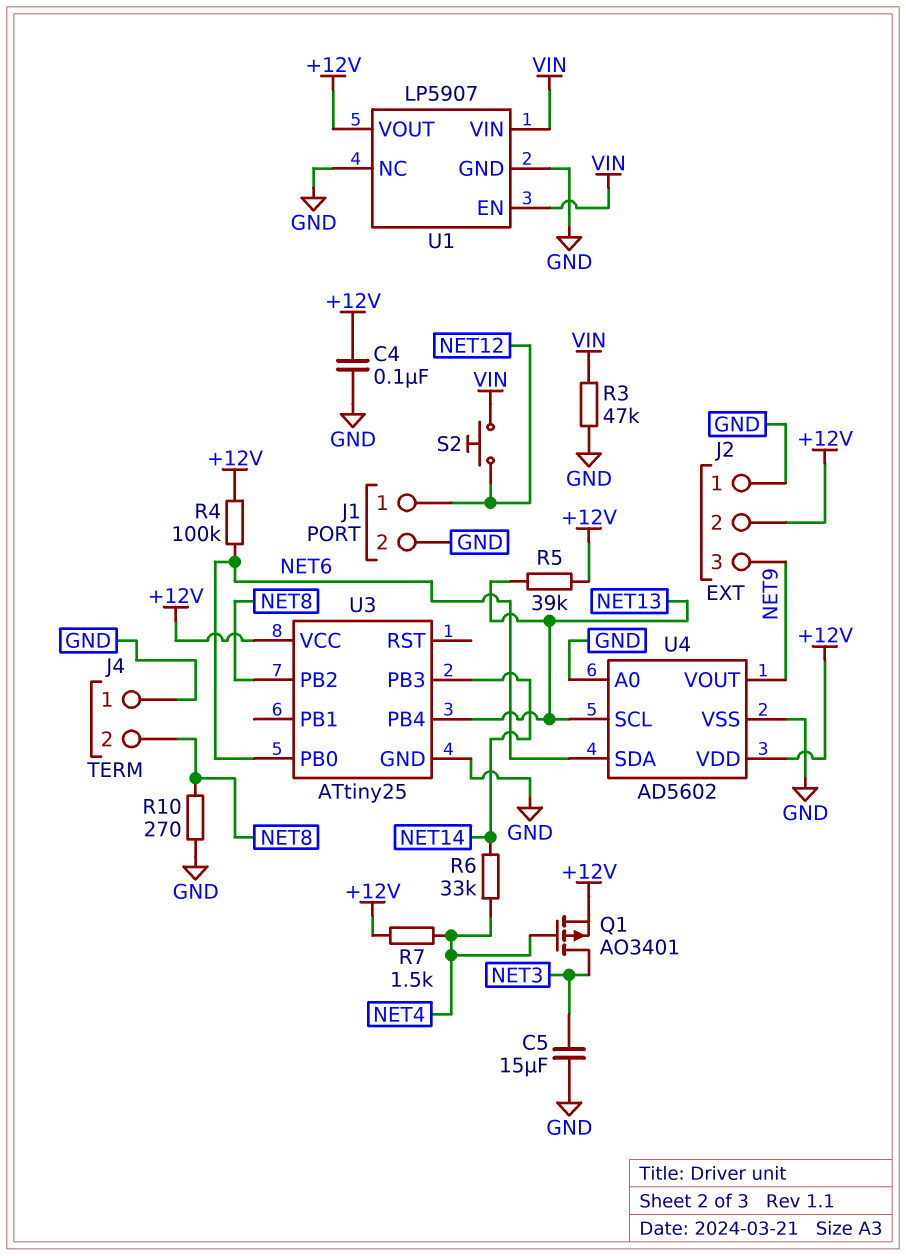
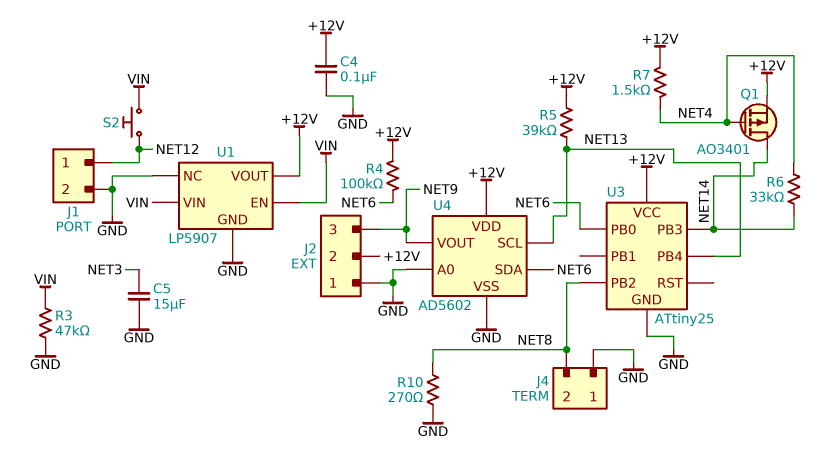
Q1: PMOS AO3401 (G NET4, D NET3, S +12V) -> PMOS AO3401 (G NET4, D NET14, S +12V)

